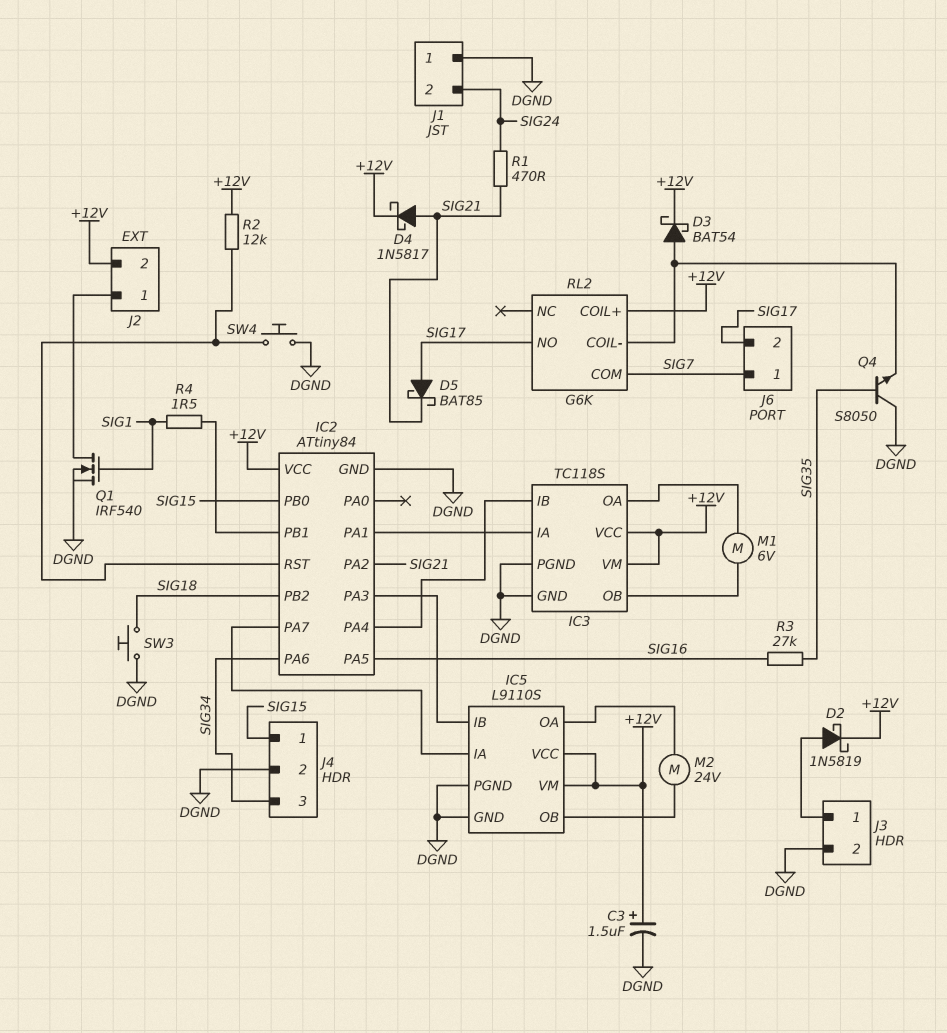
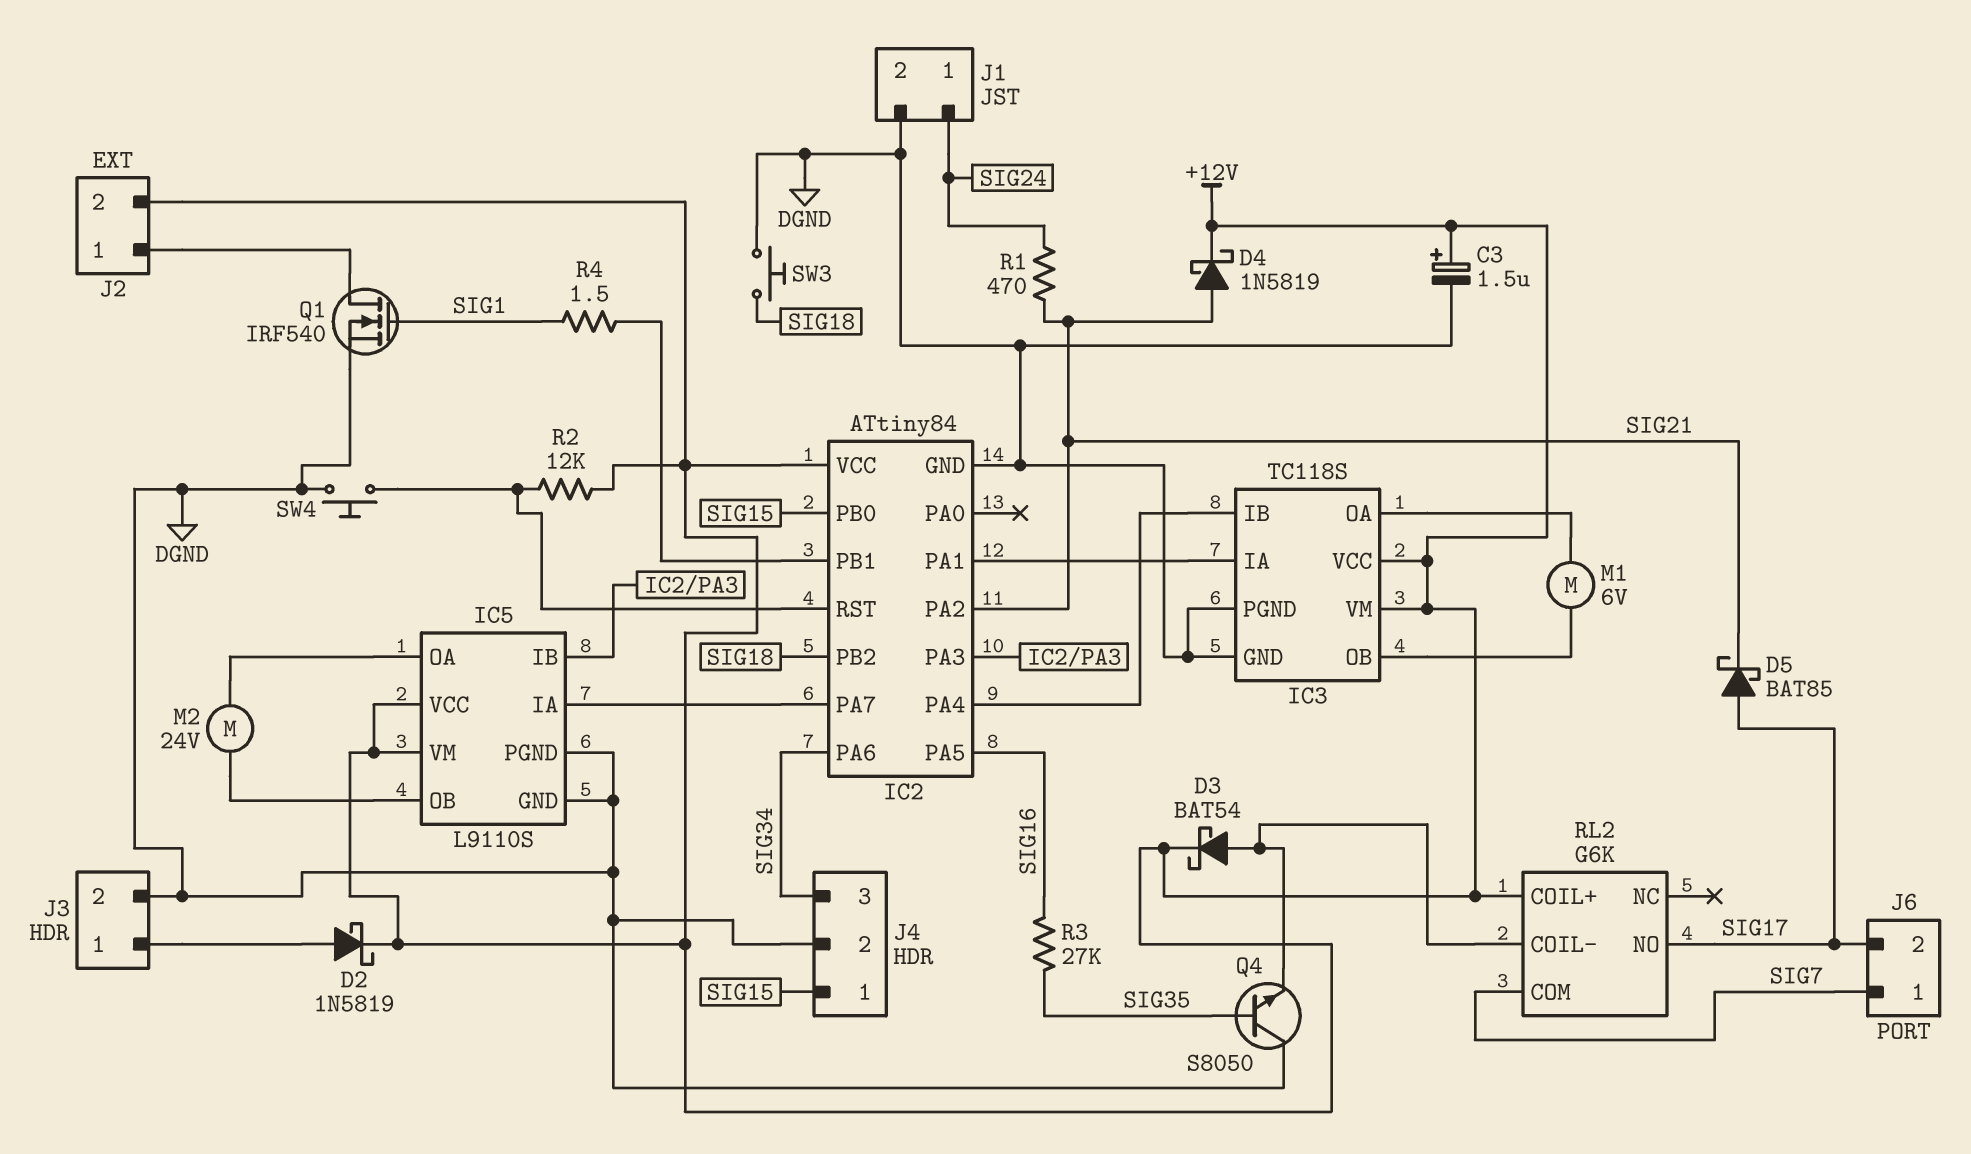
D4: schottky 1N5817 (A SIG21, K +12V) -> schottky 1N5819 (A SIG21, K +12V)
J1 pin 1: DGND -> SIG24
J1 pin 2: SIG24 -> DGND

